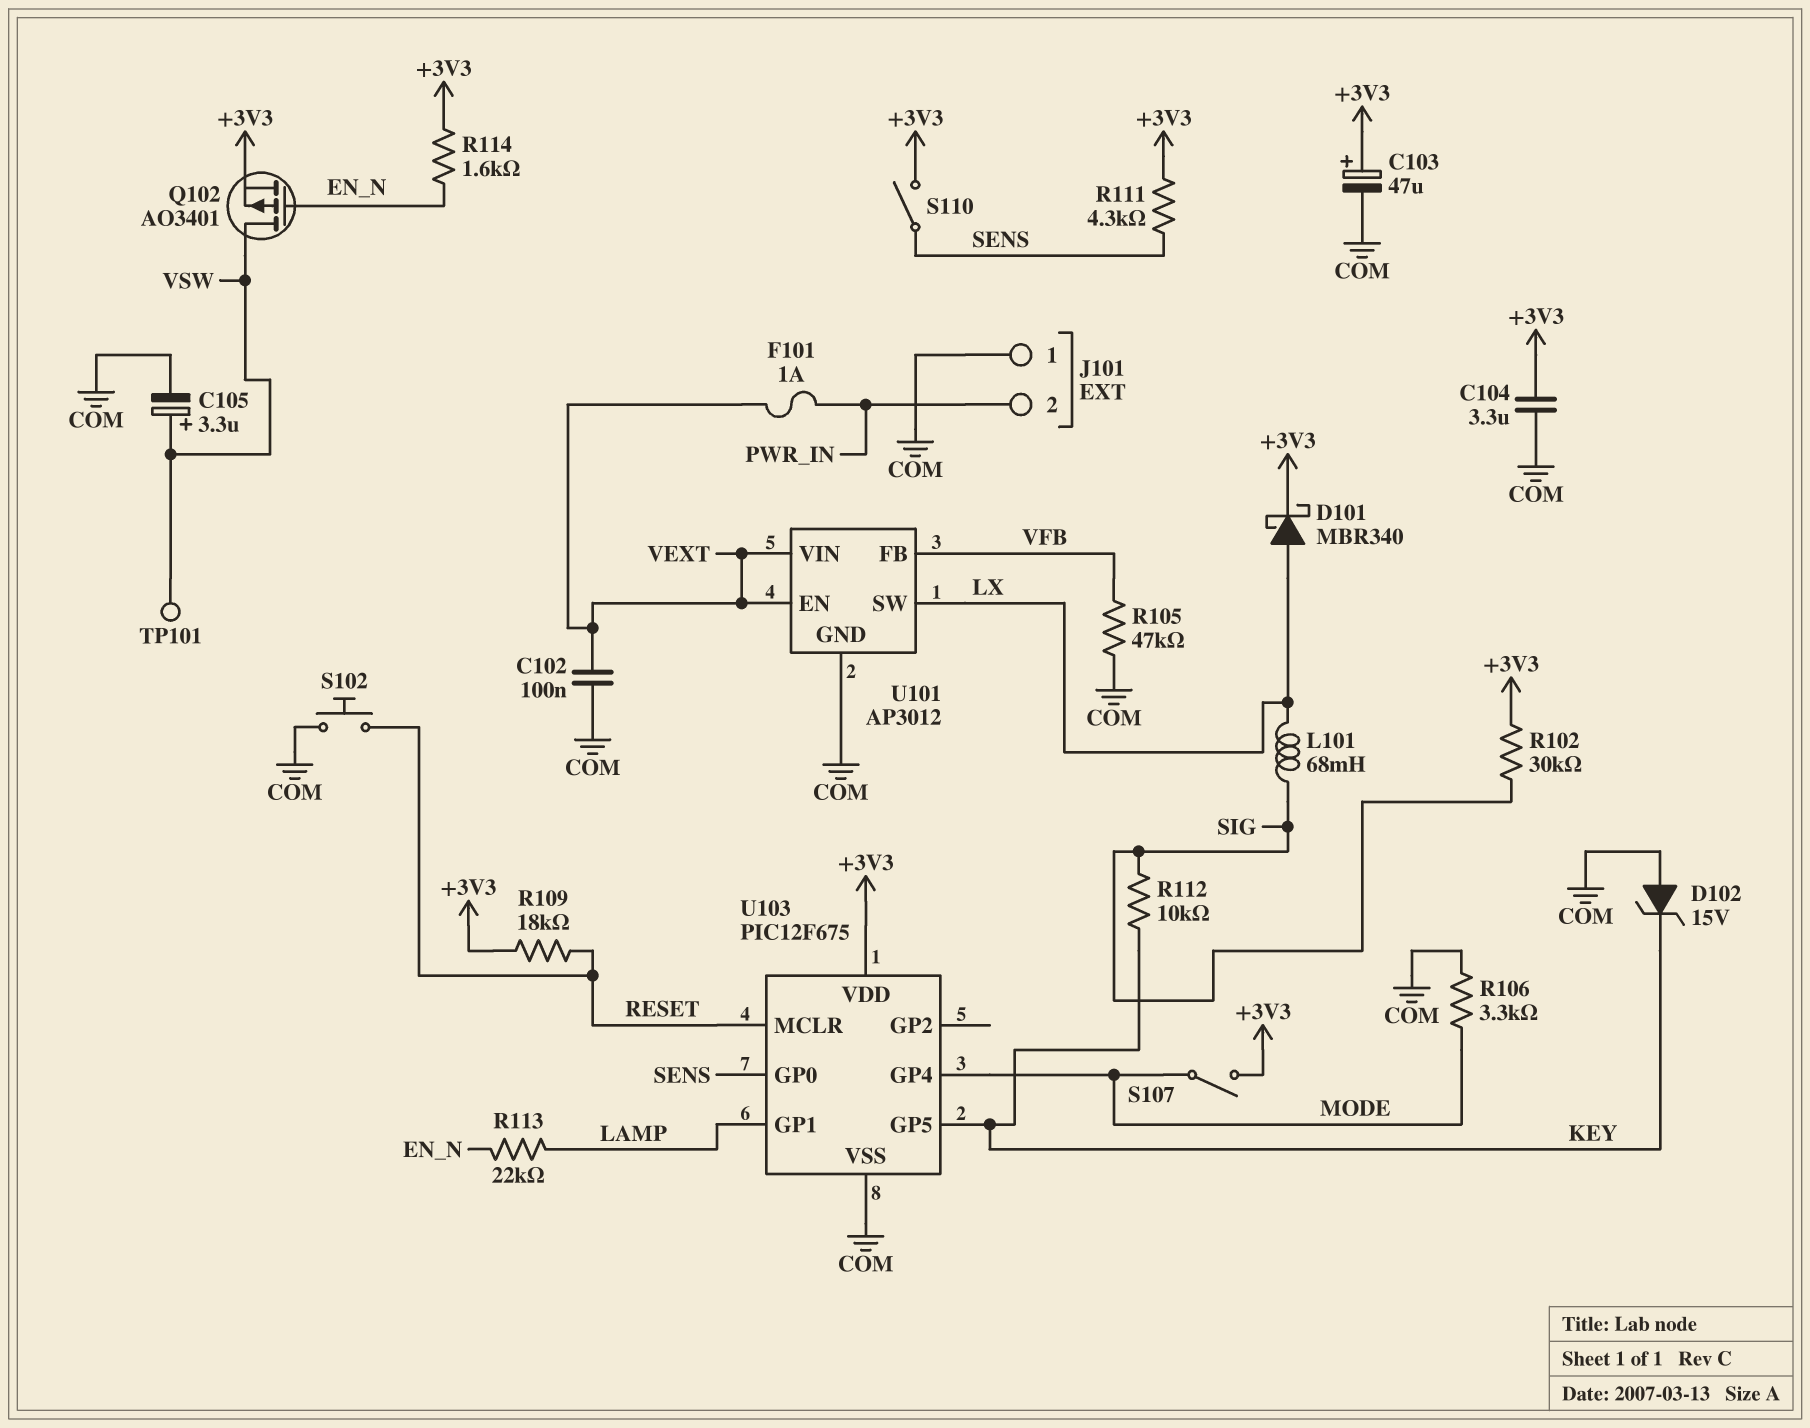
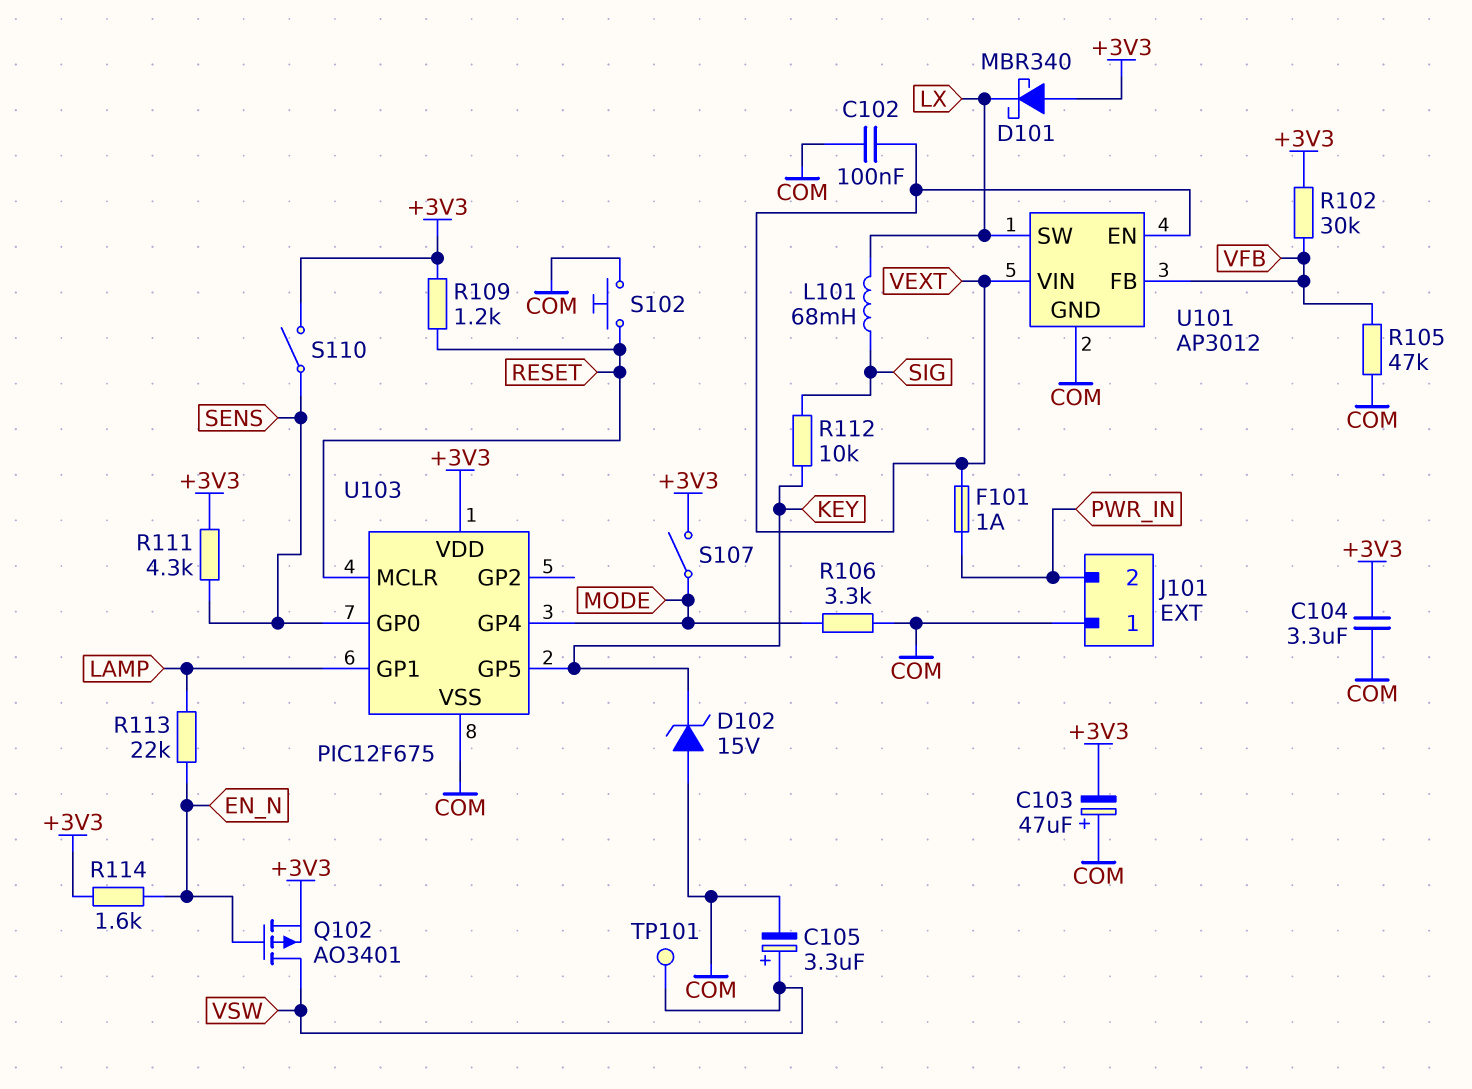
C103: 47uF (plus +3V3, minus COM) -> 47uF (plus COM, minus +3V3)
D101: schottky MBR340 (A LX, K +3V3) -> schottky MBR340 (A +3V3, K LX)
R102: 30k (+3V3, SIG) -> 30k (+3V3, VFB)
R109: 18k (+3V3, RESET) -> 1.2k (+3V3, RESET)

